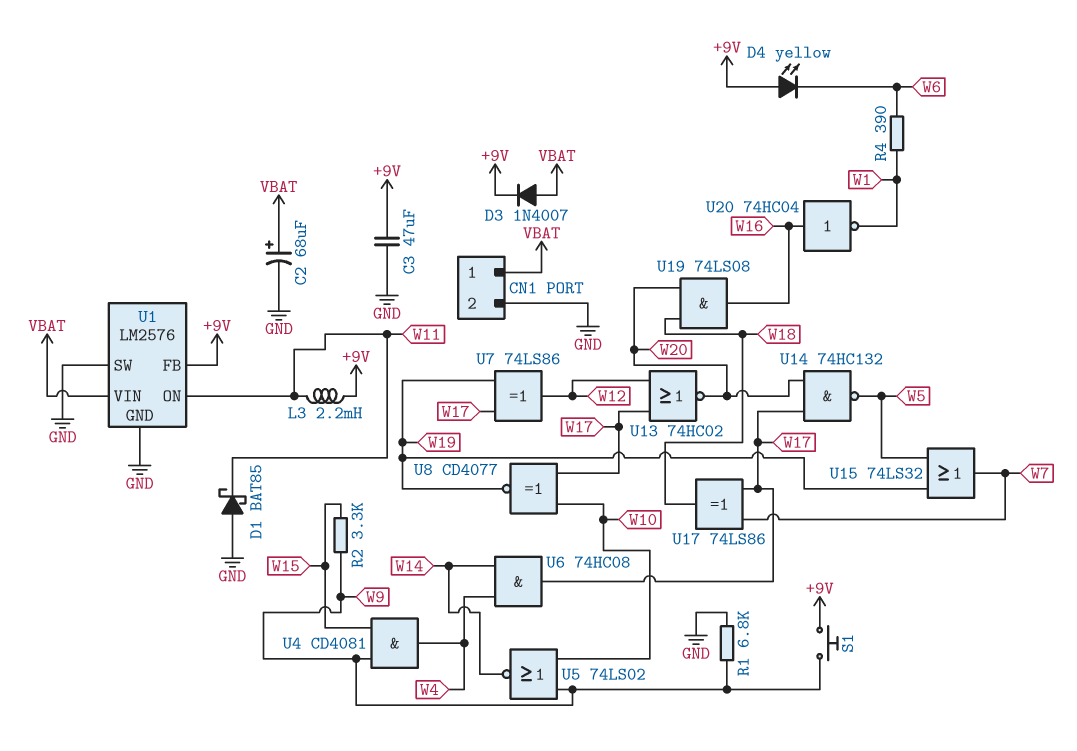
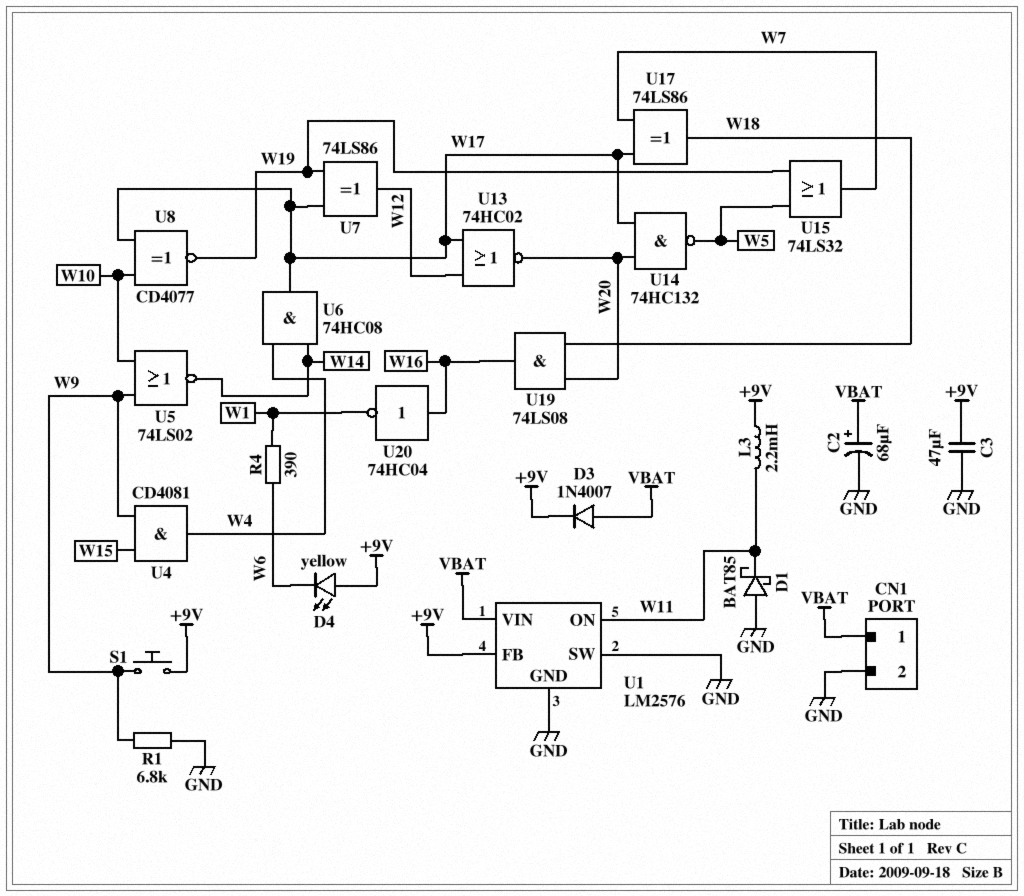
R2: 3.3k (W9, W15) -> none

